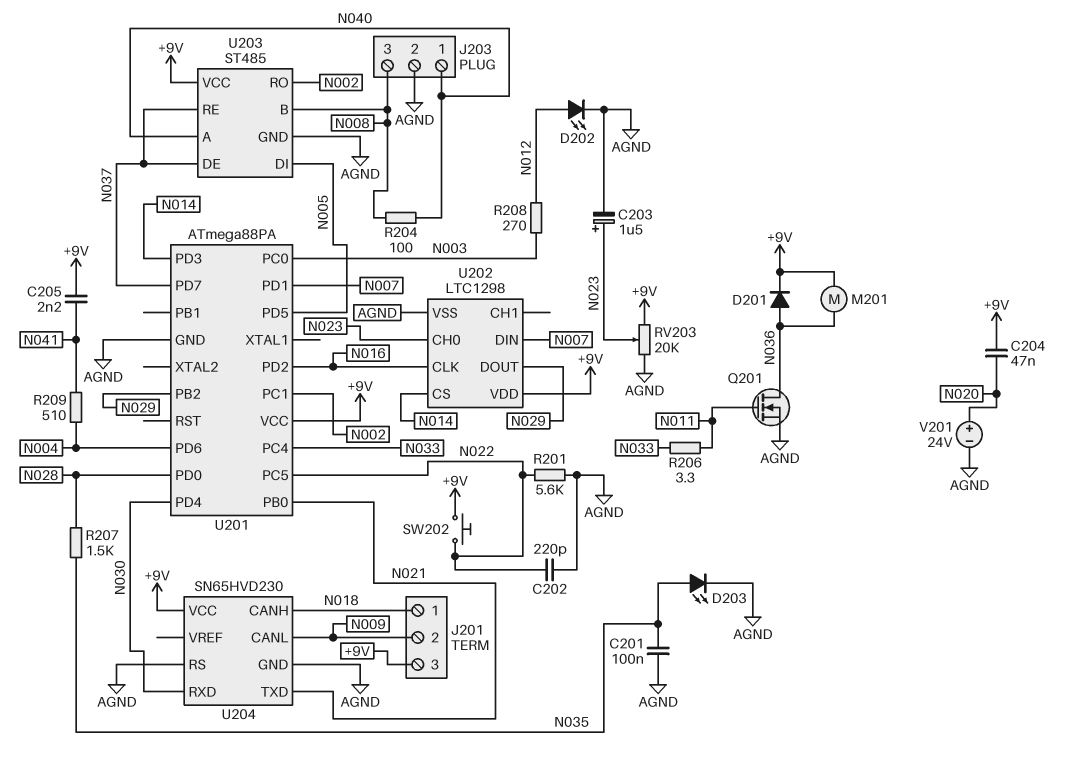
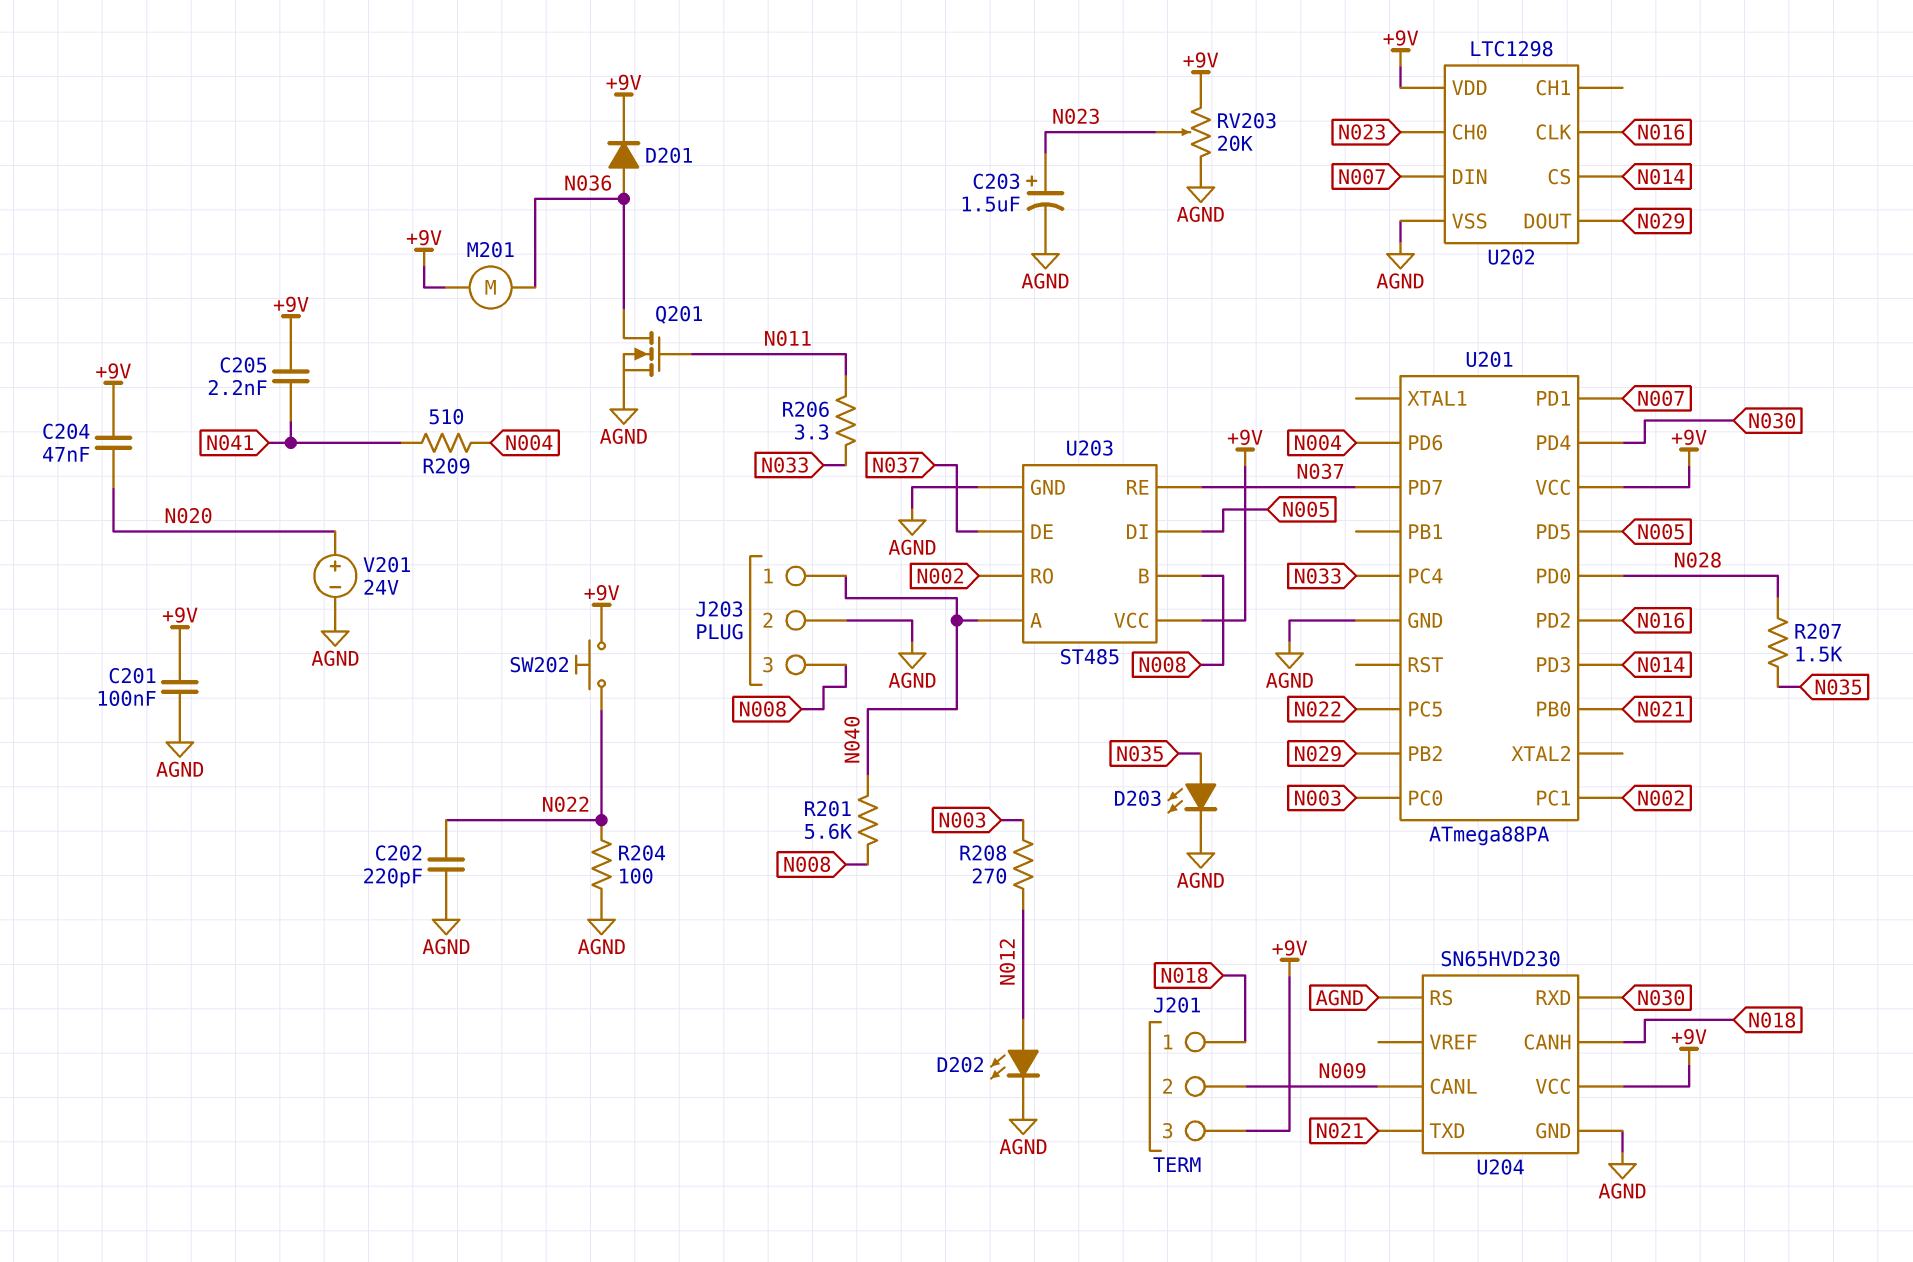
C201: 100nF (AGND, N035) -> 100nF (+9V, AGND)
R201: 5.6k (AGND, N022) -> 5.6k (N008, N040)
R204: 100 (N008, N040) -> 100 (AGND, N022)

